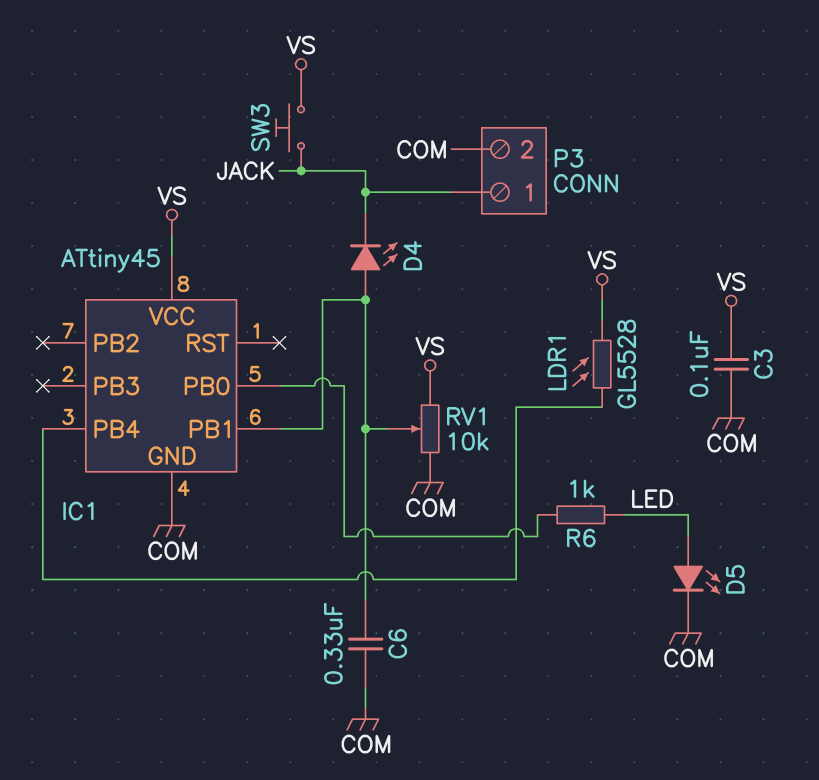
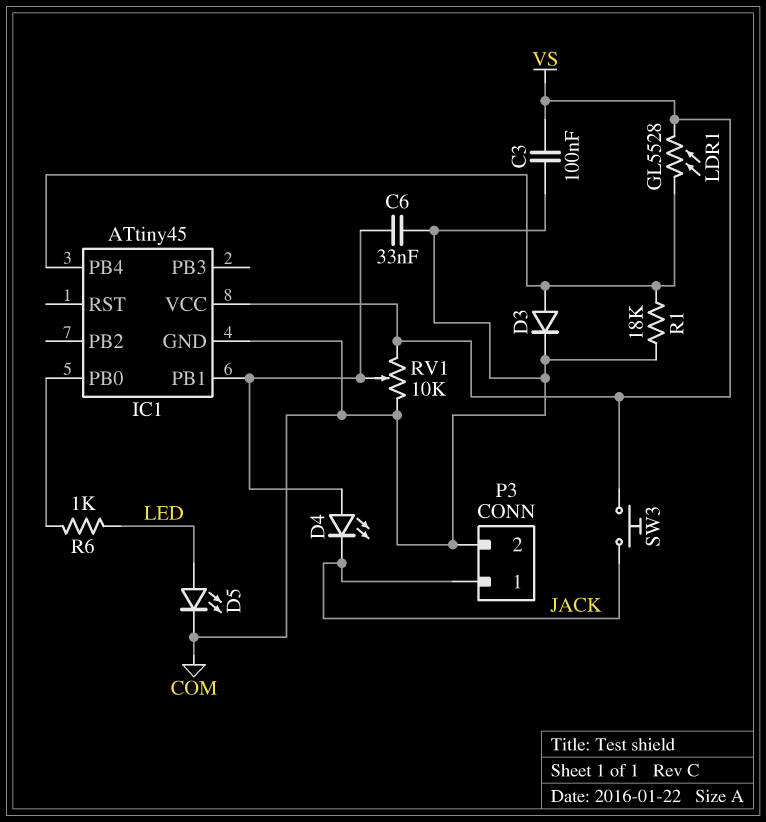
C6: 330nF (COM, IC1/PB1) -> 33nF (COM, IC1/PB1)
D3: none -> diode (A IC1/PB4, K COM)
R1: none -> 18k (COM, IC1/PB4)

